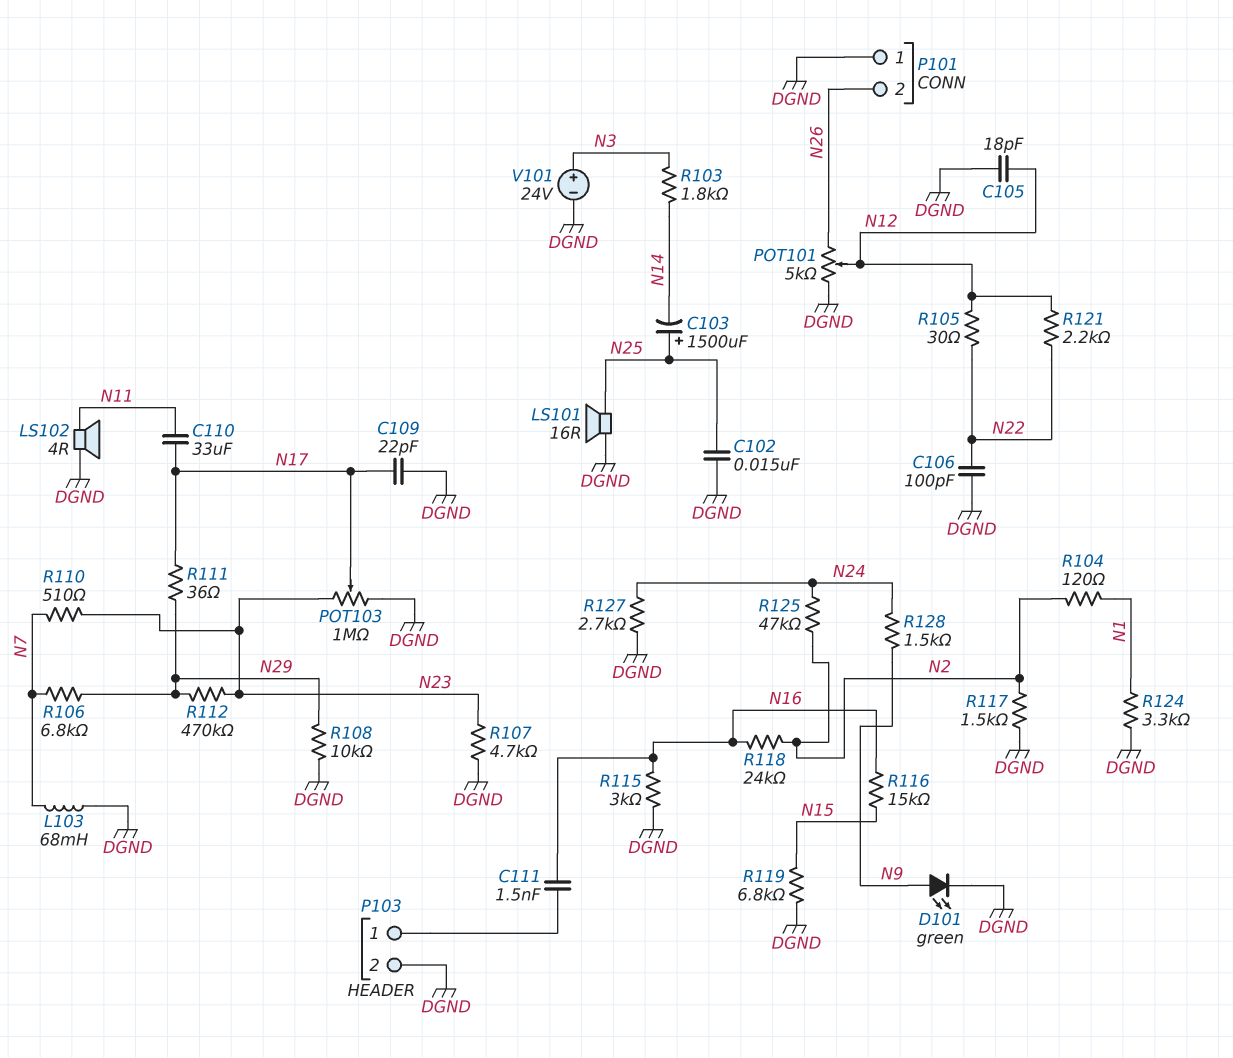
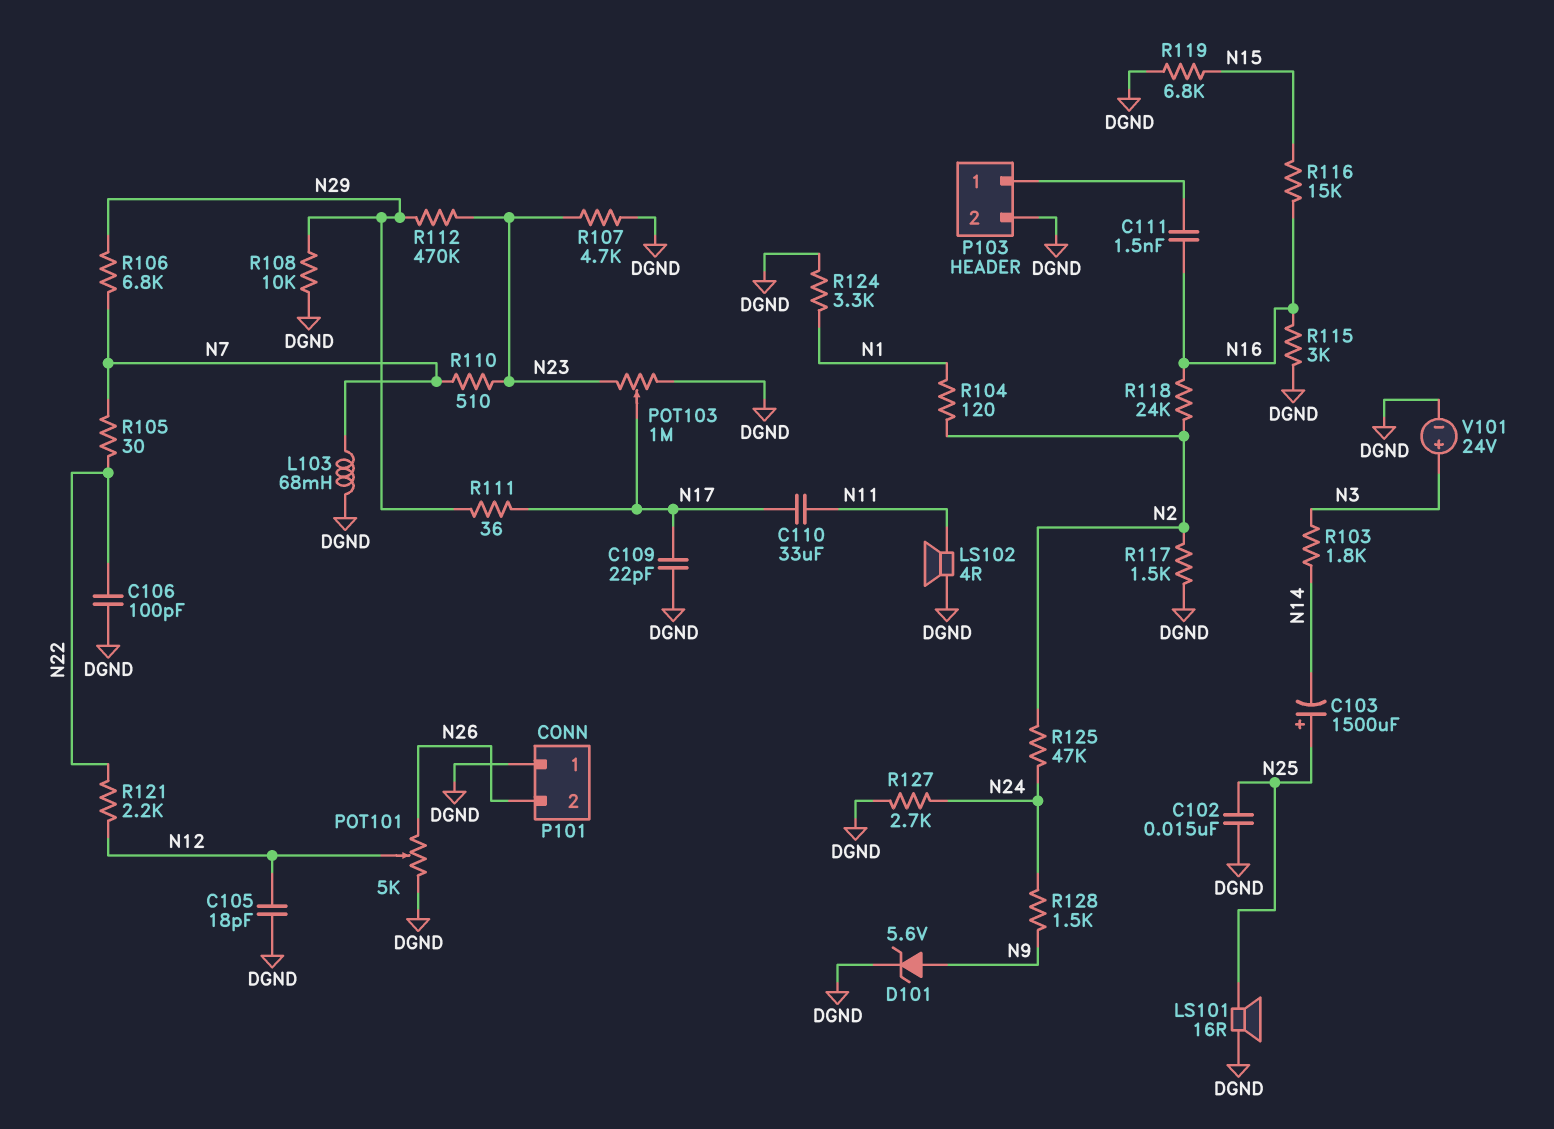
D101: LED green (A N9, K DGND) -> zener 5.6V (A N9, K DGND)
R105: 30 (N12, N22) -> 30 (N7, N22)

